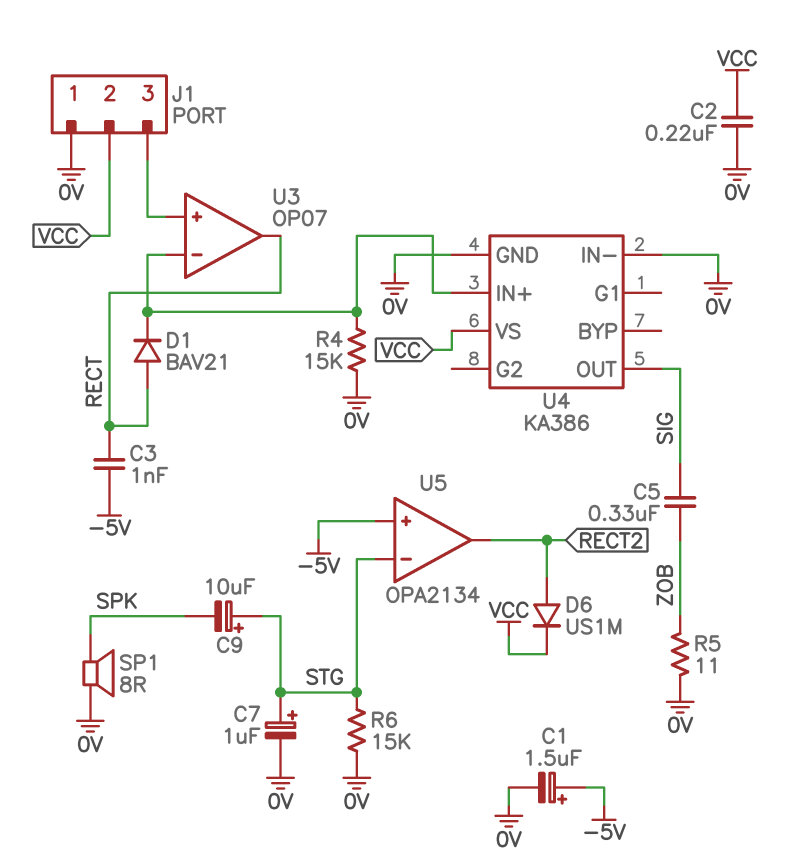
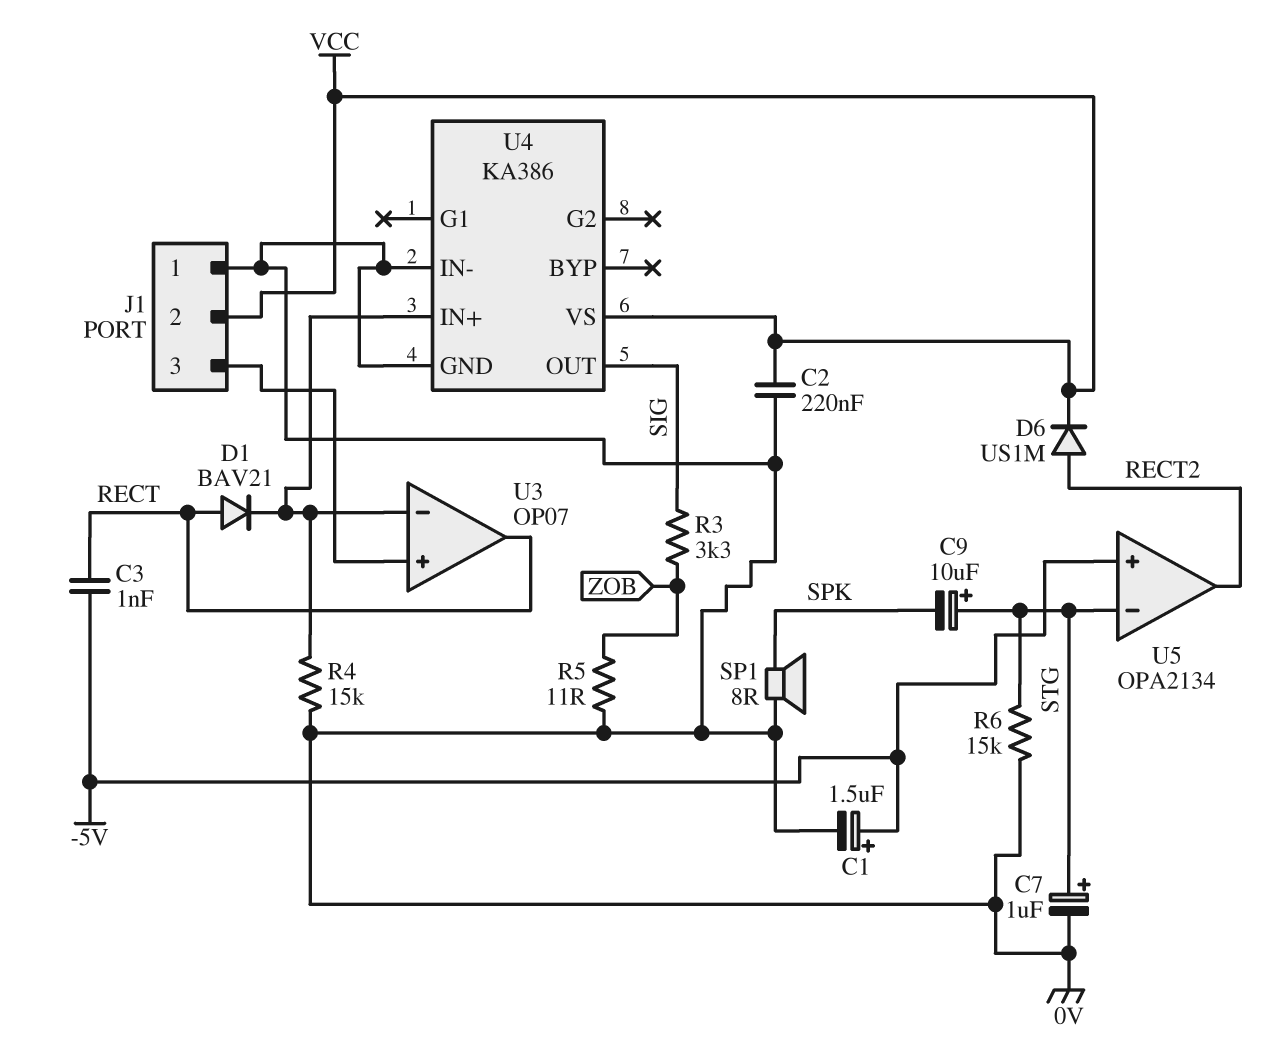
C5: 330nF (SIG, ZOB) -> none
R3: none -> 3.3k (SIG, ZOB)

